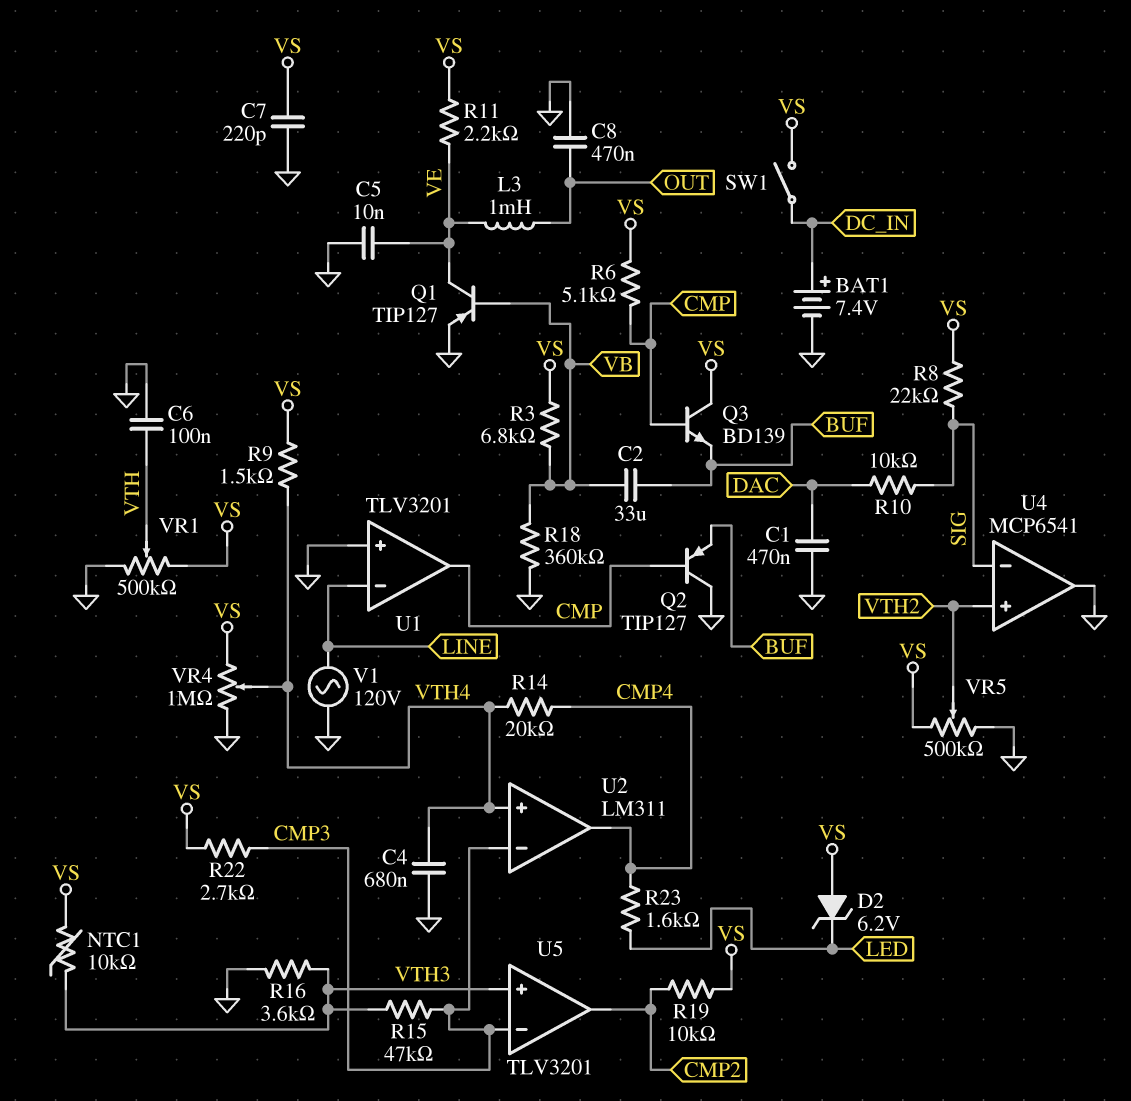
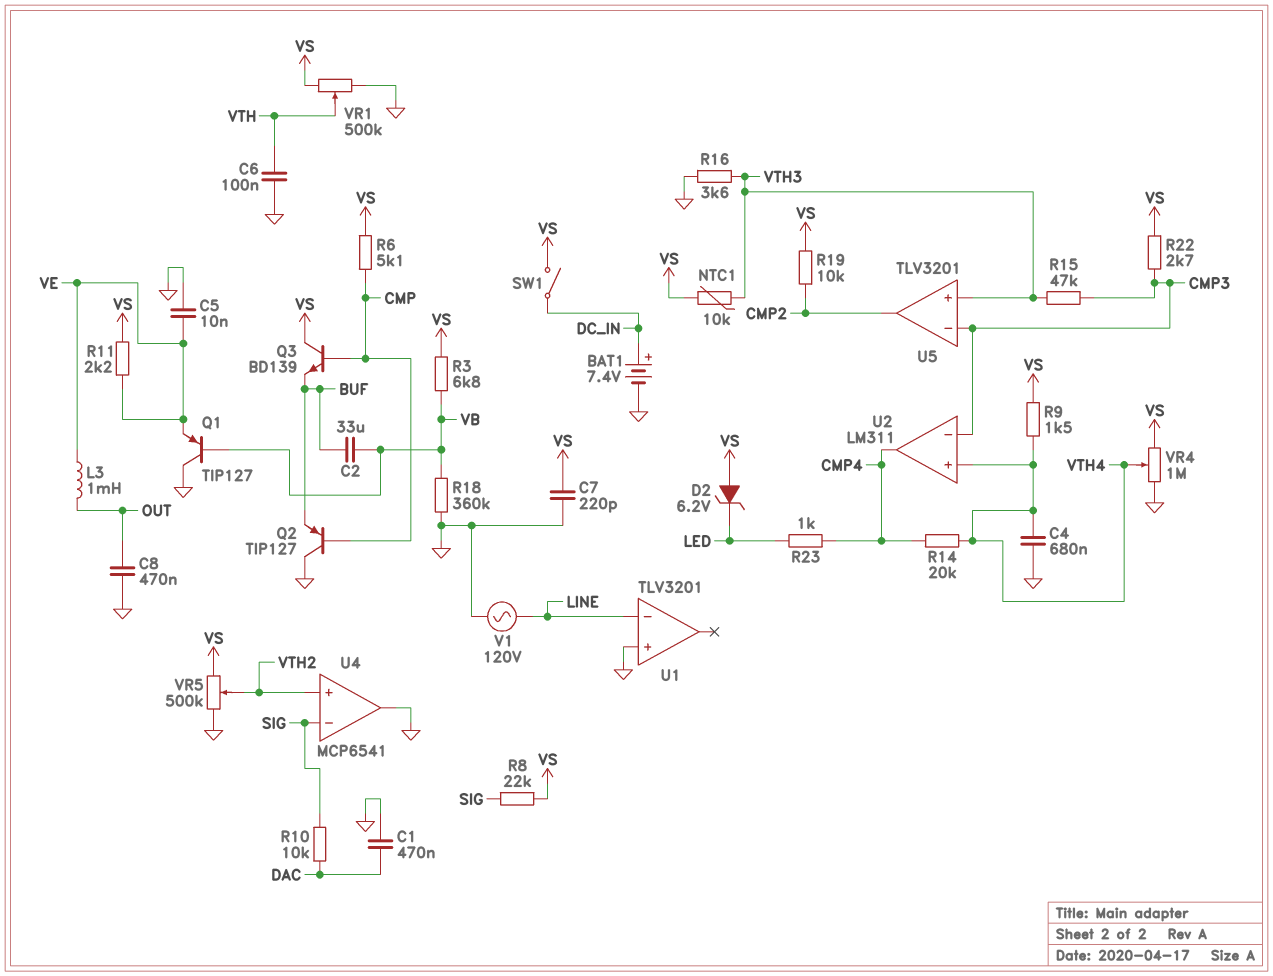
Q1: PNP TIP127 (B VB, C VE, E GND) -> PNP TIP127 (B VB, C GND, E VE)
R23: 1.6k (CMP4, LED) -> 1k (CMP4, LED)
U1 pin out: CMP -> none

